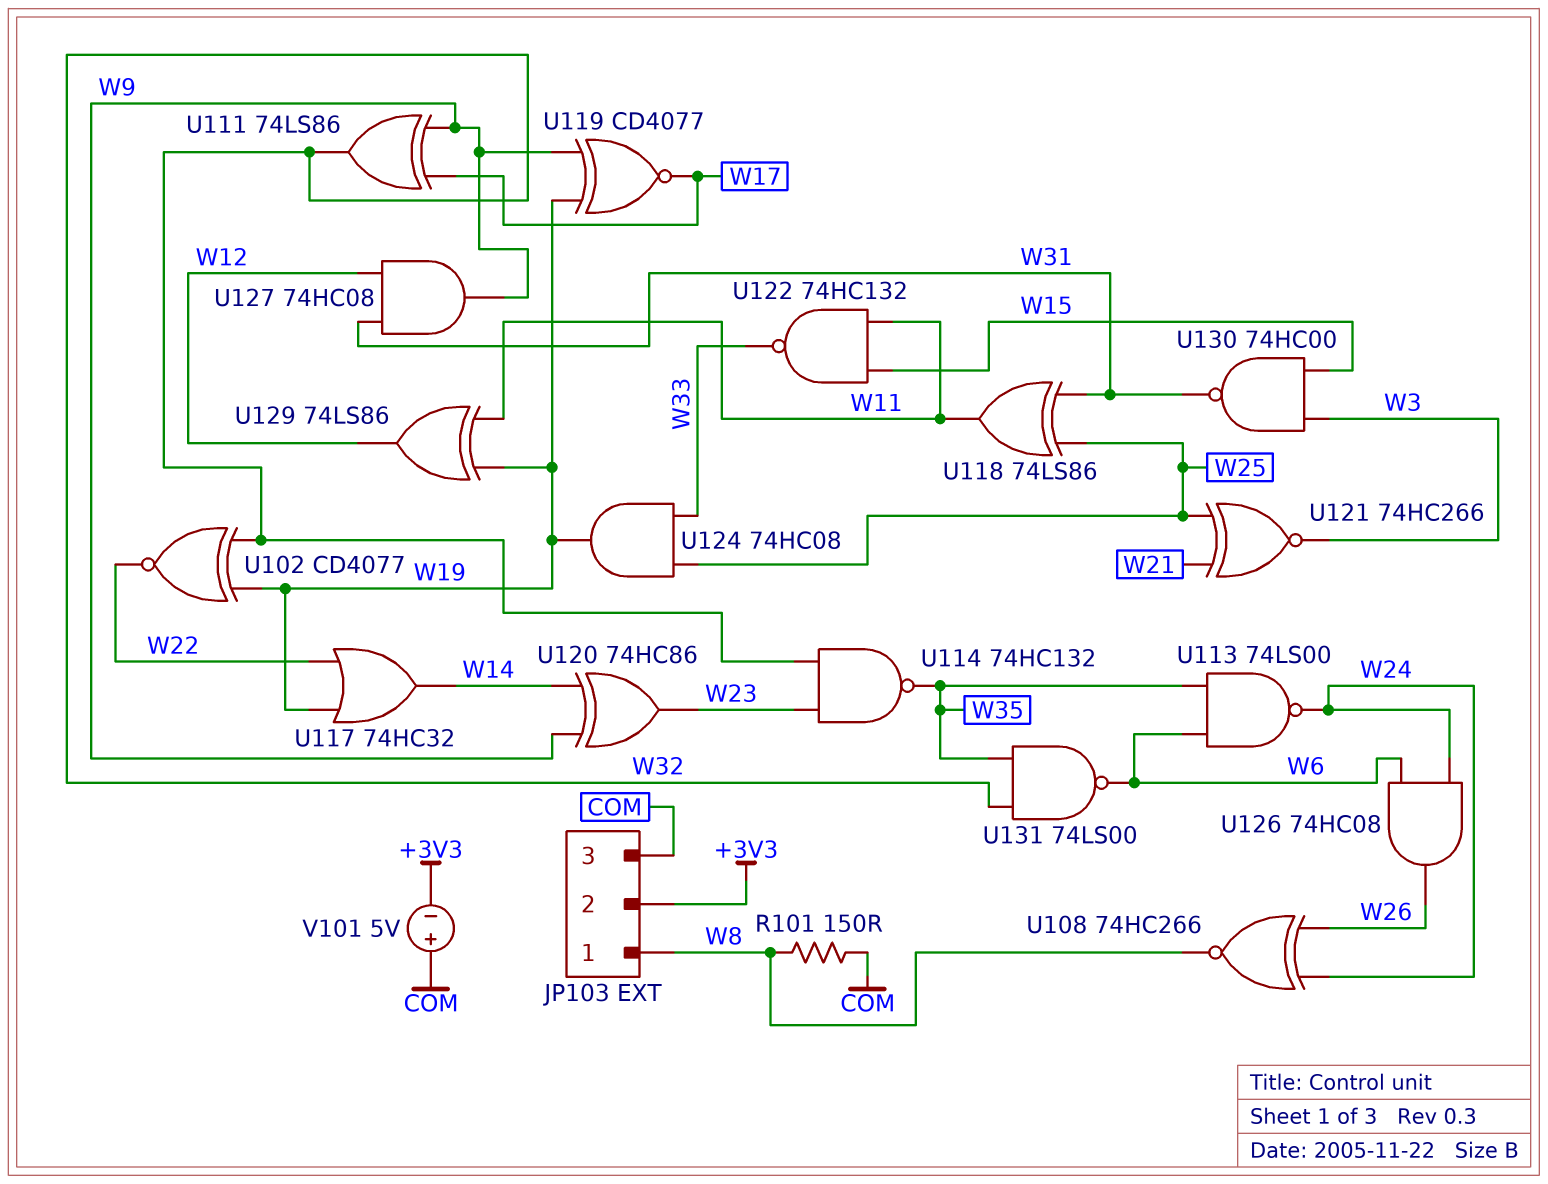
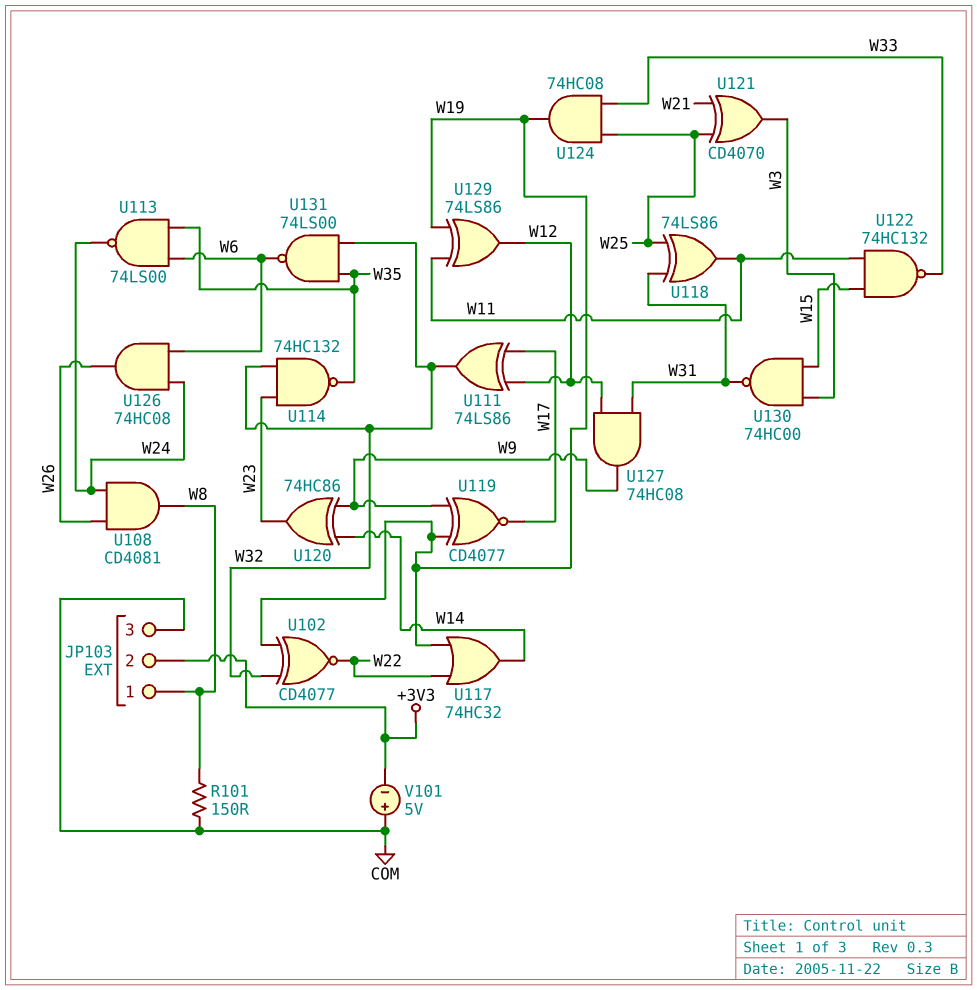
U108: XNOR 74HC266 (in W24, in W26, out W8) -> AND CD4081 (in W24, in W26, out W8)
U111: XOR 74LS86 (in W9, in W17, out W32) -> XOR 74LS86 (in W12, in W17, out W32)
U121: XNOR 74HC266 (in W21, in W25, out W3) -> XOR CD4070 (in W21, in W25, out W3)

